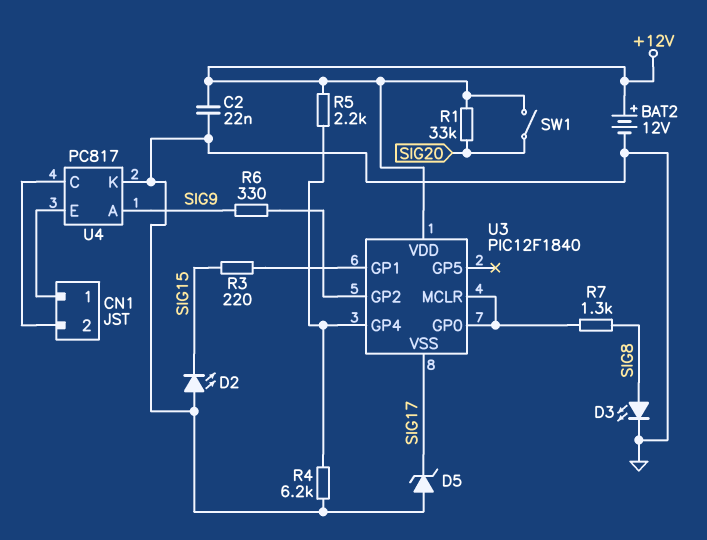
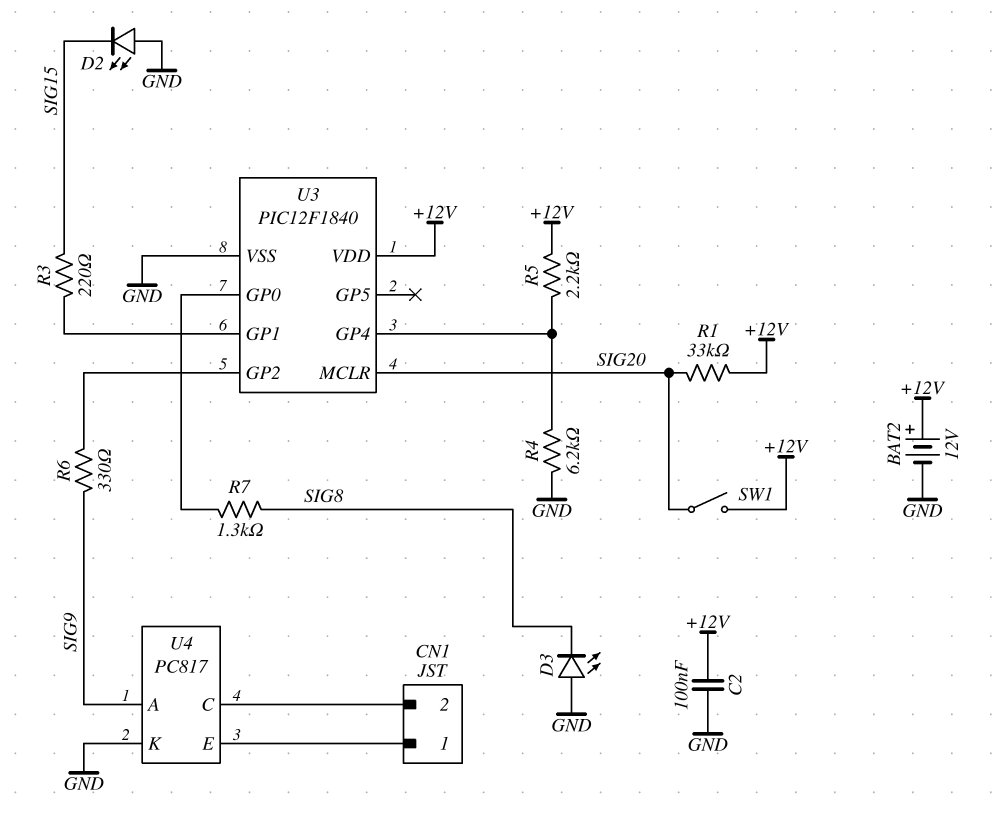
C2: 22nF (+12V, GND) -> 100nF (+12V, GND)
D3: LED (A SIG8, K GND) -> LED (A GND, K SIG8)
D5: zener (A GND, K SIG17) -> none
U3 pin MCLR: U3/GP0 -> SIG20
U3 pin VSS: SIG17 -> GND

